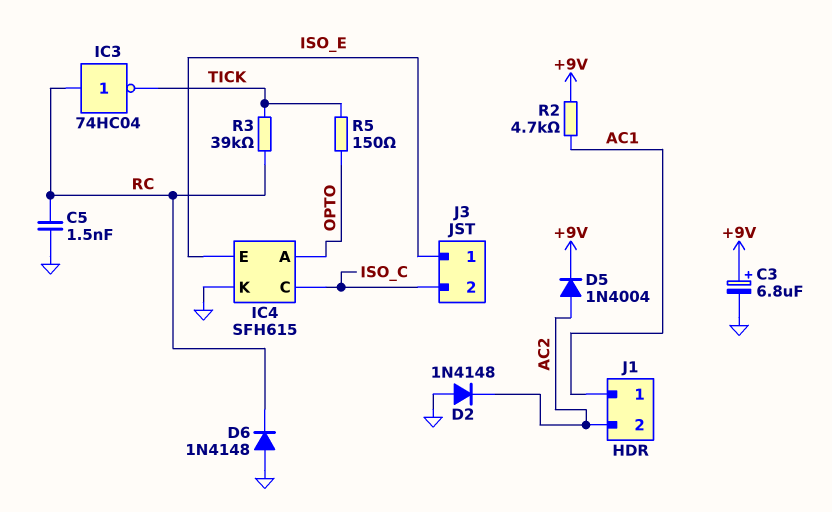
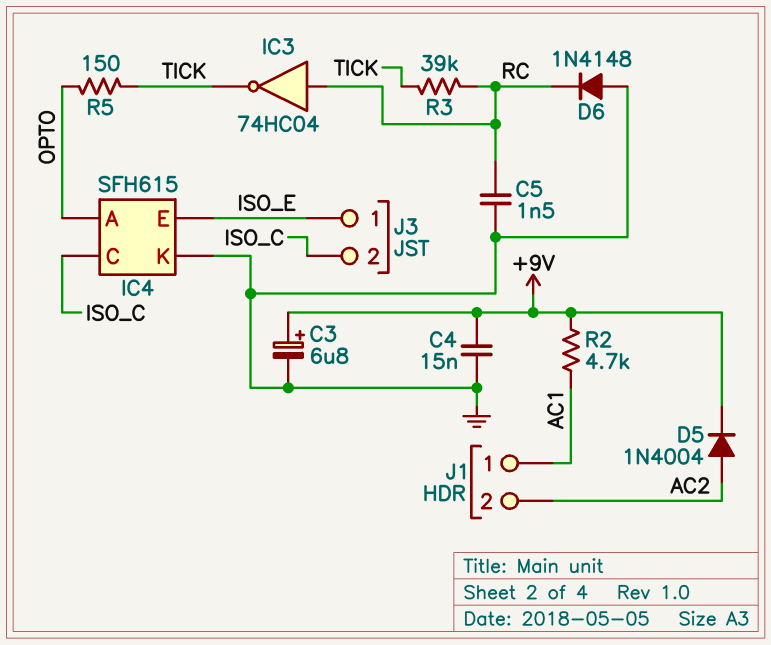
C4: none -> 15nF (+9V, GND)
D2: diode 1N4148 (A GND, K AC2) -> none

